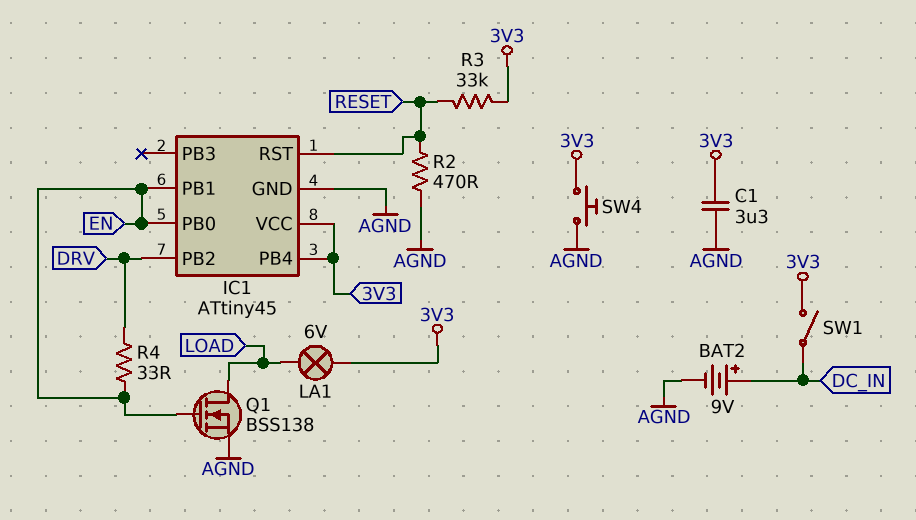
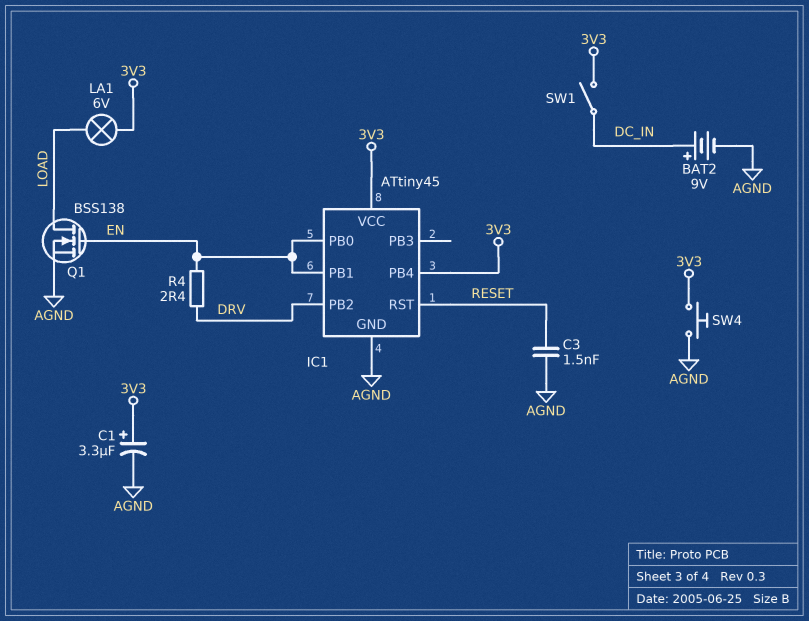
C1: 3.3uF (3V3, AGND) -> 3.3uF (plus 3V3, minus AGND)
C3: none -> 1.5nF (AGND, RESET)
R2: 470 (AGND, RESET) -> none
R3: 33k (3V3, RESET) -> none
R4: 33 (DRV, EN) -> 2.4 (DRV, EN)

